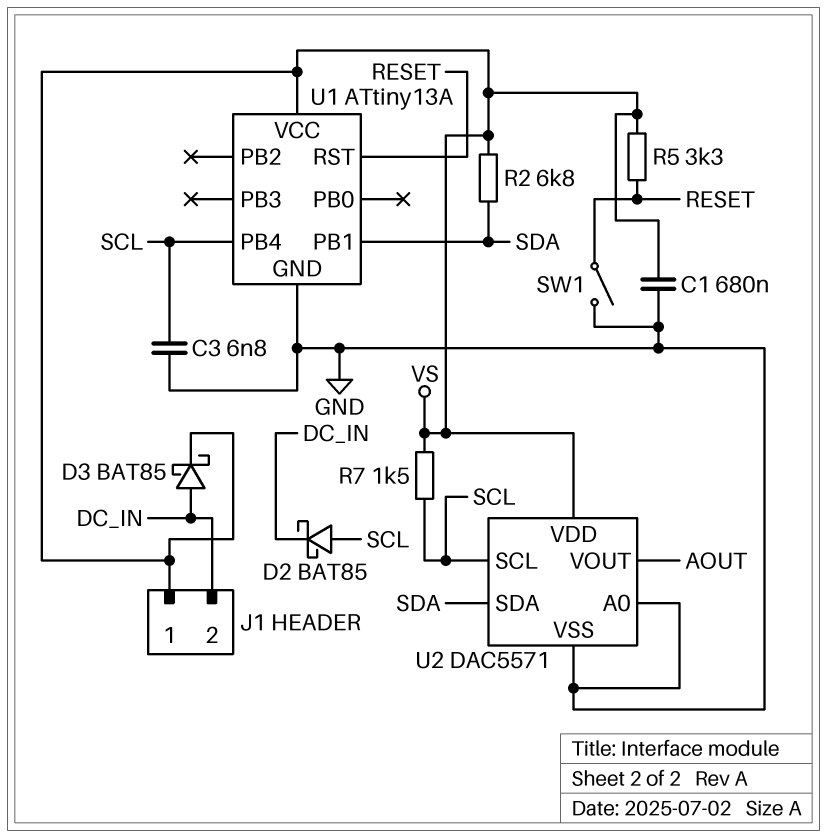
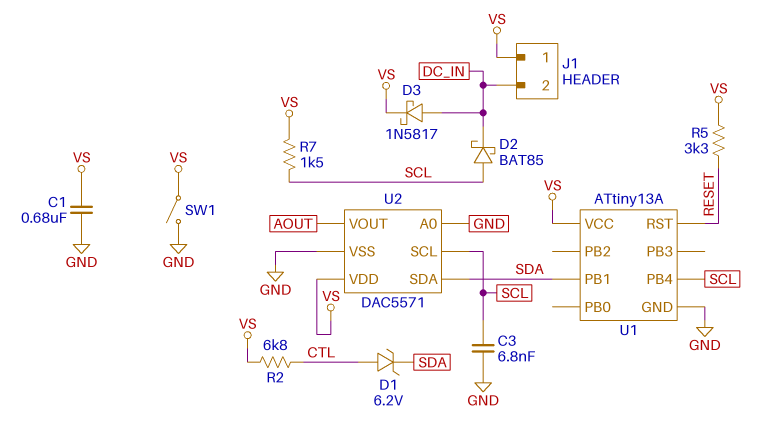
D1: none -> zener 6.2V (A CTL, K SDA)
D3: schottky BAT85 (A DC_IN, K VS) -> schottky 1N5817 (A DC_IN, K VS)
R2: 6.8k (SDA, VS) -> 6.8k (CTL, VS)
SW1: switch (GND, RESET) -> switch (GND, VS)

